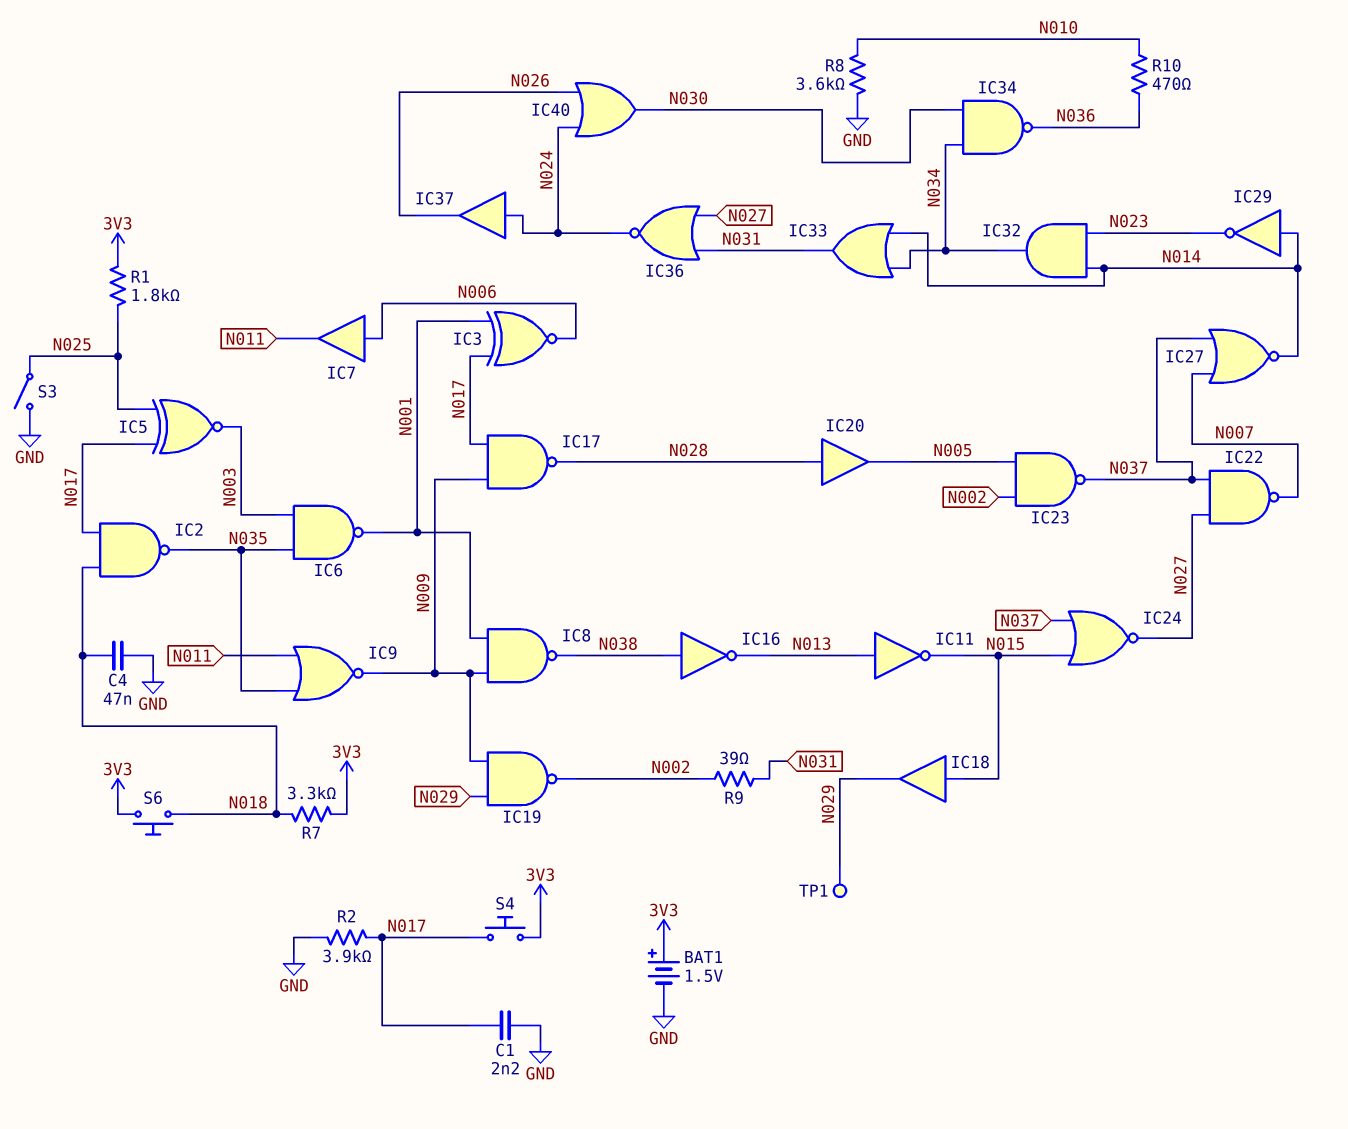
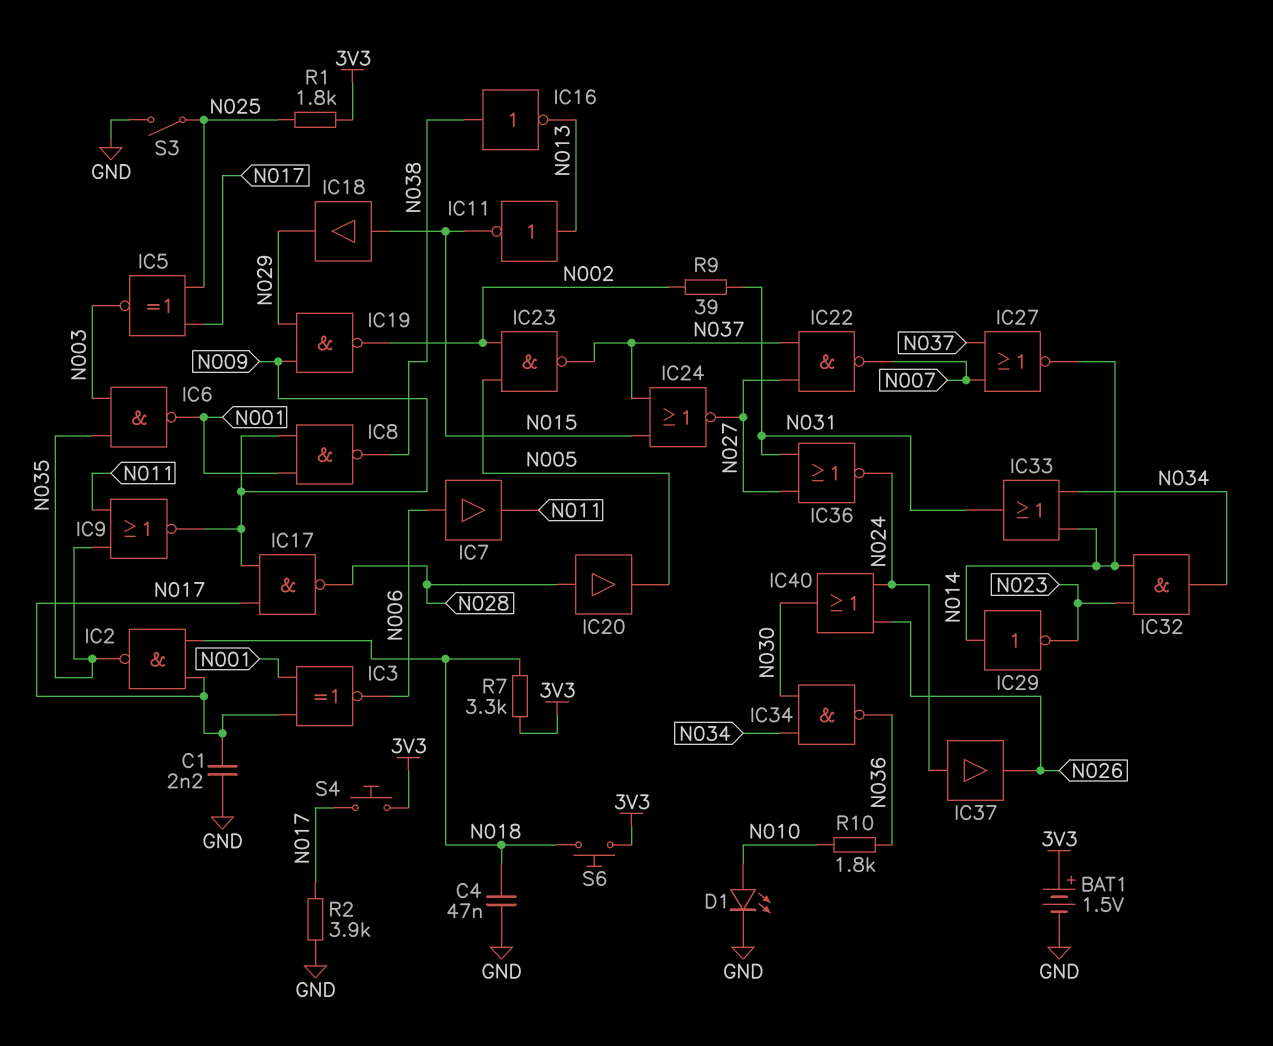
D1: none -> LED (A N010, K GND)
R8: 3.6k (GND, N010) -> none
R10: 470 (N010, N036) -> 1.8k (N010, N036)
TP1: test point (N029) -> none

